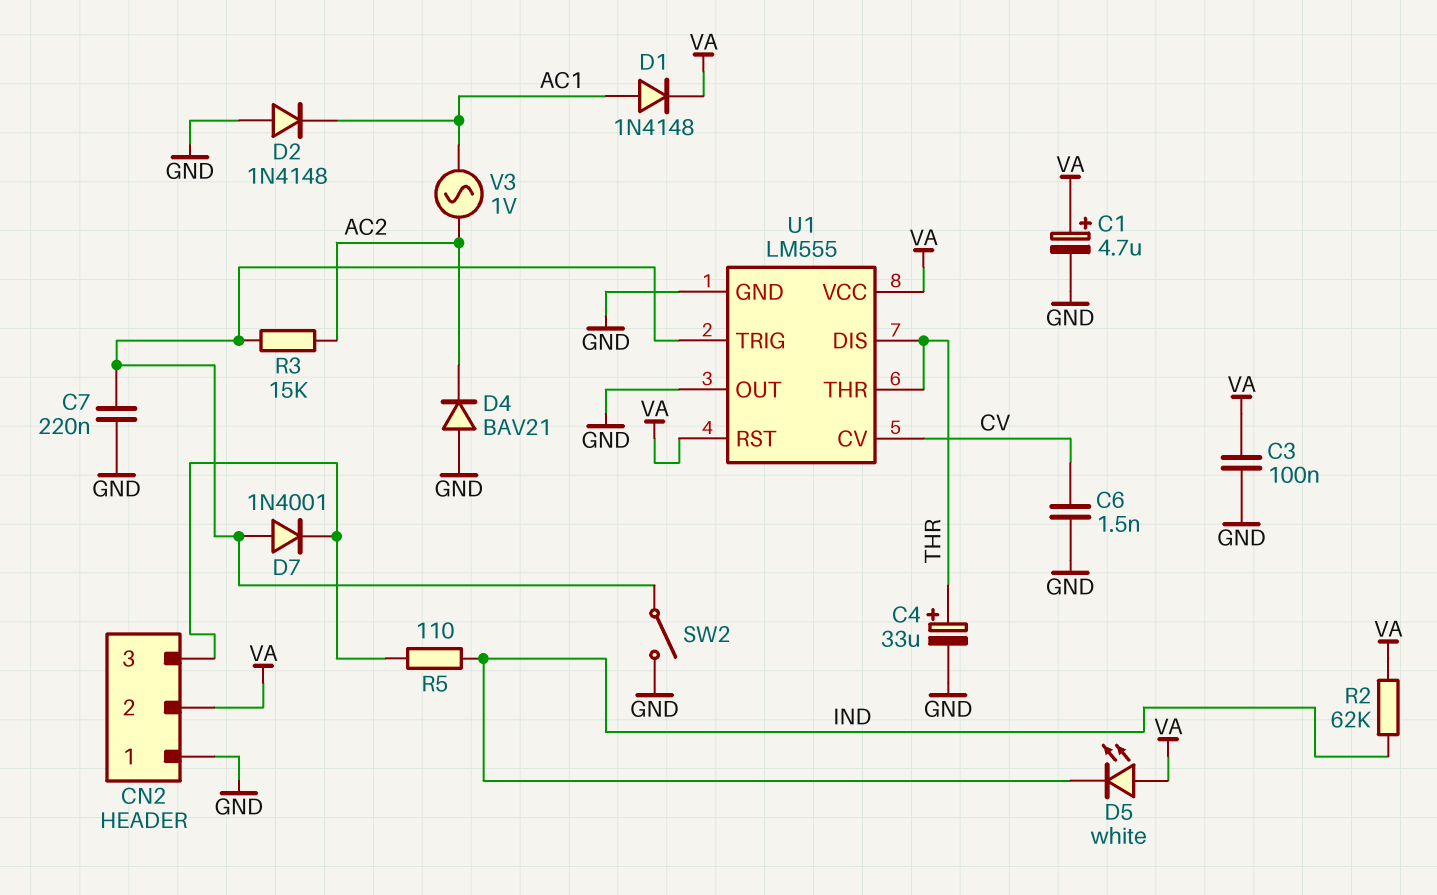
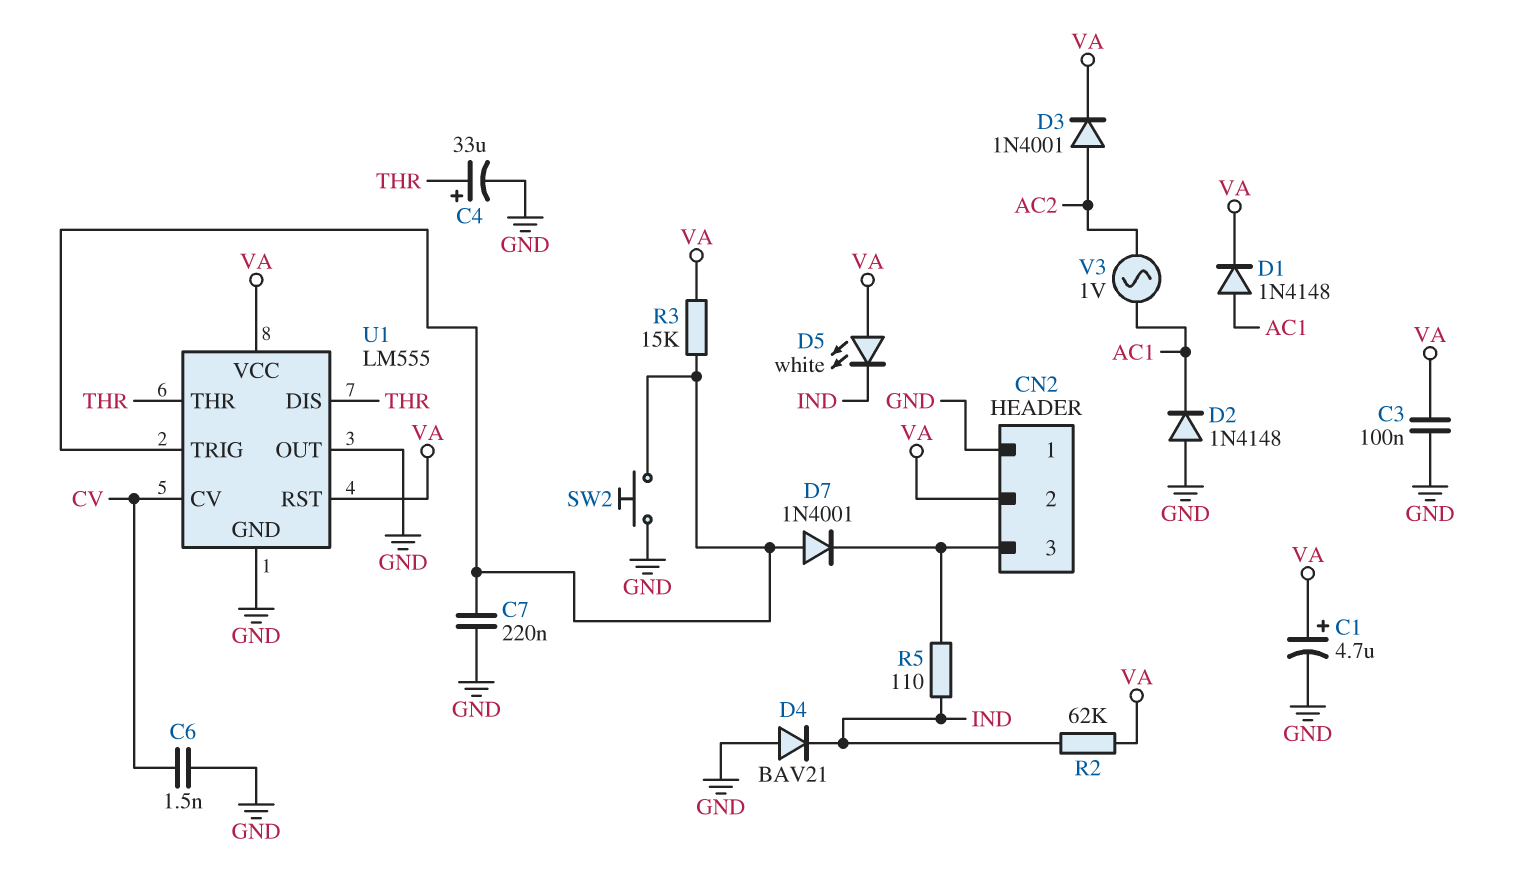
D3: none -> diode 1N4001 (A AC2, K VA)
D4: diode BAV21 (A GND, K AC2) -> diode BAV21 (A GND, K IND)
R3: 15k (AC2, U1/TRIG) -> 15k (U1/TRIG, VA)
SW2: switch (GND, U1/TRIG) -> button (GND, U1/TRIG)

